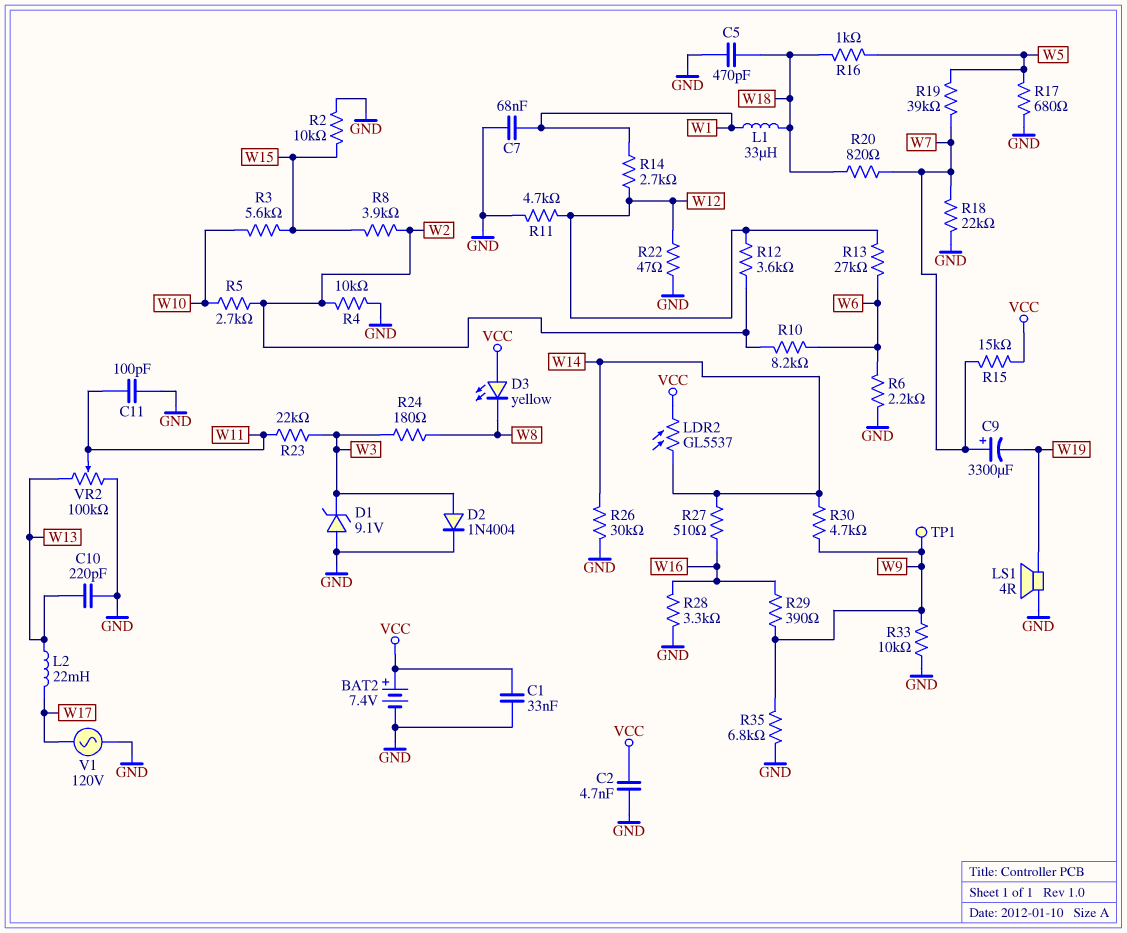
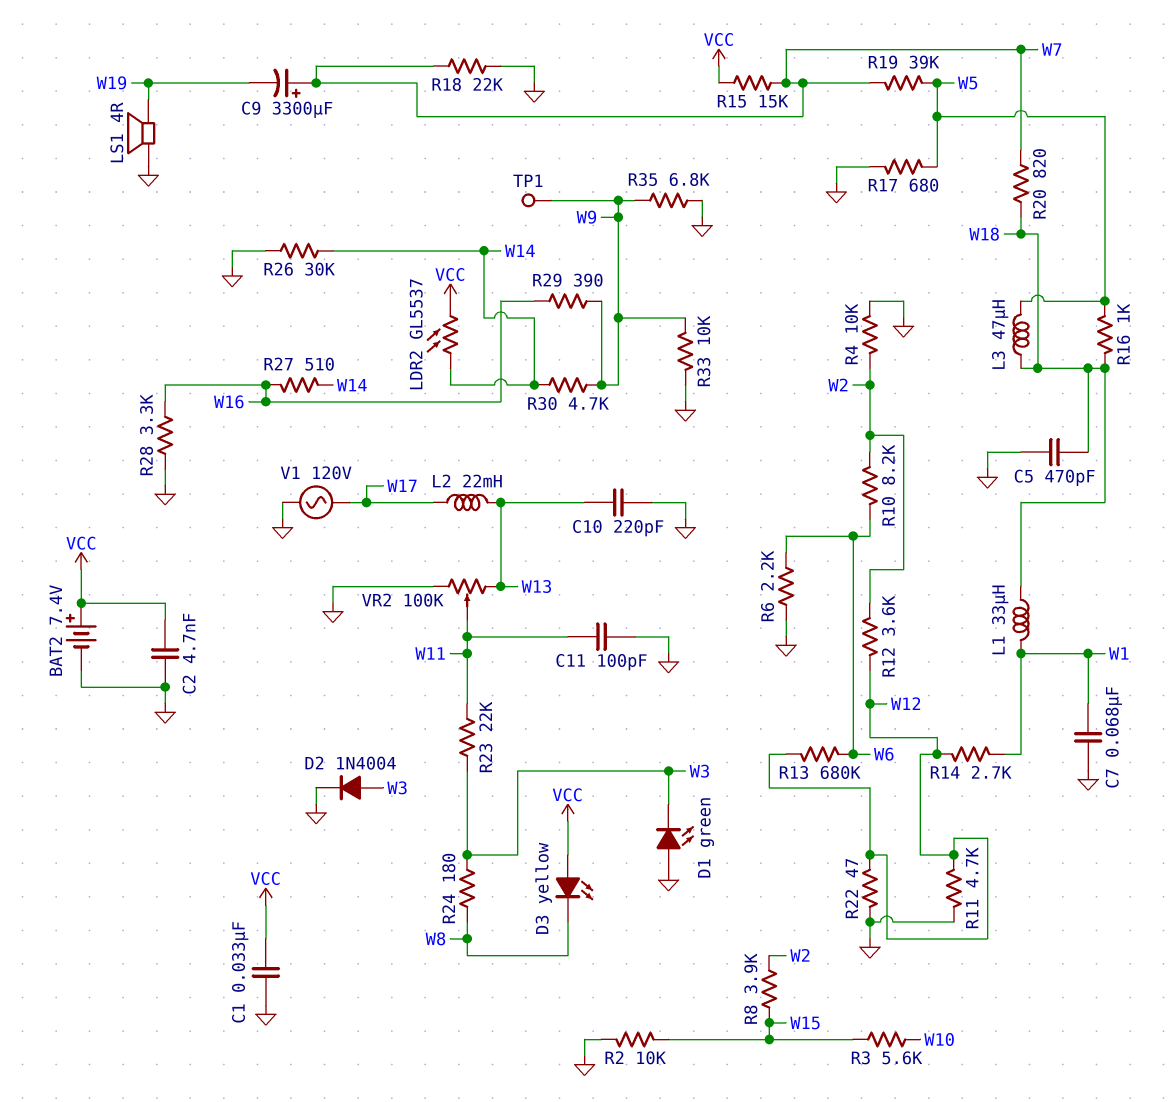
D1: zener 9.1V (A GND, K W3) -> LED green (A GND, K W3)
L3: none -> 47uH (W5, W18)
R5: 2.7k (W2, W10) -> none
R13: 27k (W6, W12) -> 680k (W6, W12)

